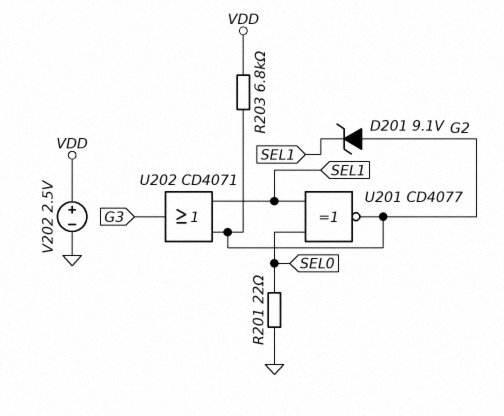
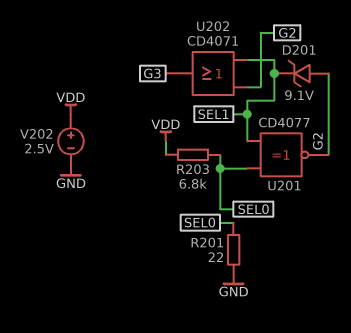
R203: 6.8k (G2, VDD) -> 6.8k (SEL0, VDD)

